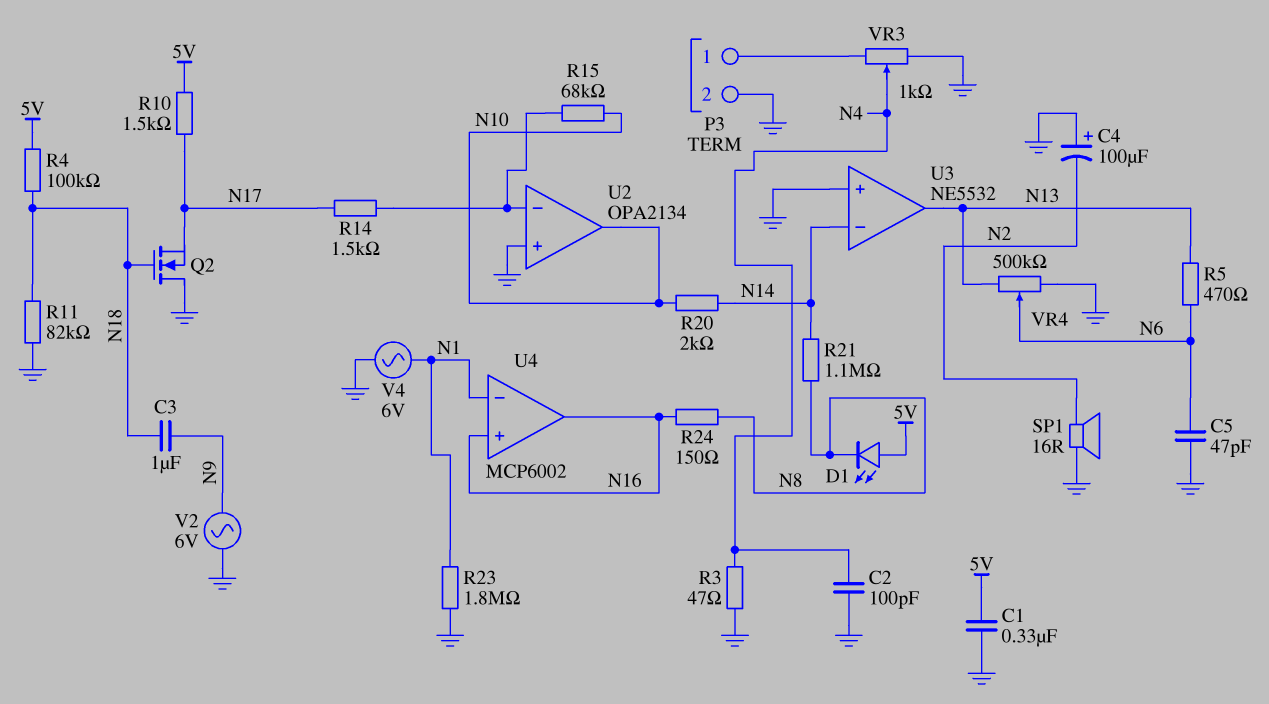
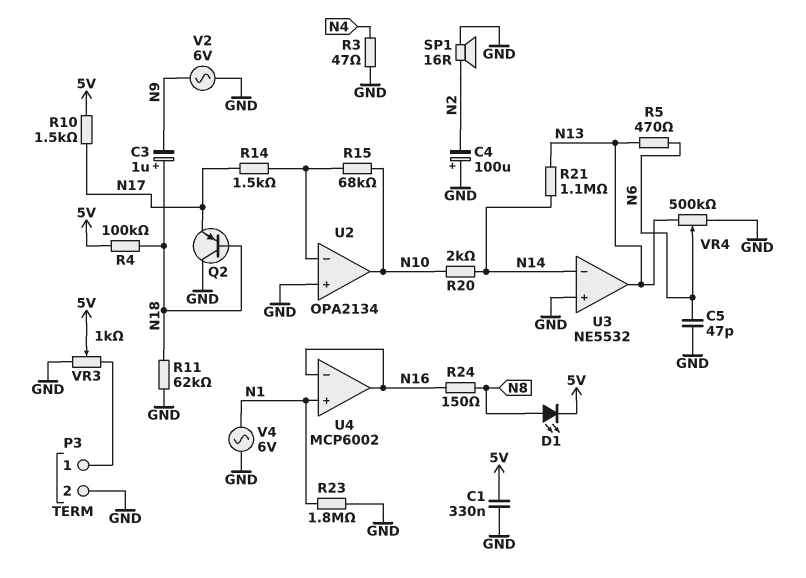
C2: 100pF (GND, N4) -> none
C3: 1uF (N9, N18) -> 1uF (plus N18, minus N9)
D1: LED (A 5V, K N8) -> LED (A N8, K 5V)
Q2: NMOS (G N18, D GND, S N17) -> PNP (B N18, C GND, E N17)
R11: 82k (GND, N18) -> 62k (GND, N18)
R21: 1.1M (N8, N14) -> 1.1M (N13, N14)
U4 pin in+: N16 -> N1
U4 pin in-: N1 -> N16
VR3: 1k (GND, P3/1, wiper N4) -> 1k (GND, P3/1, wiper 5V)

